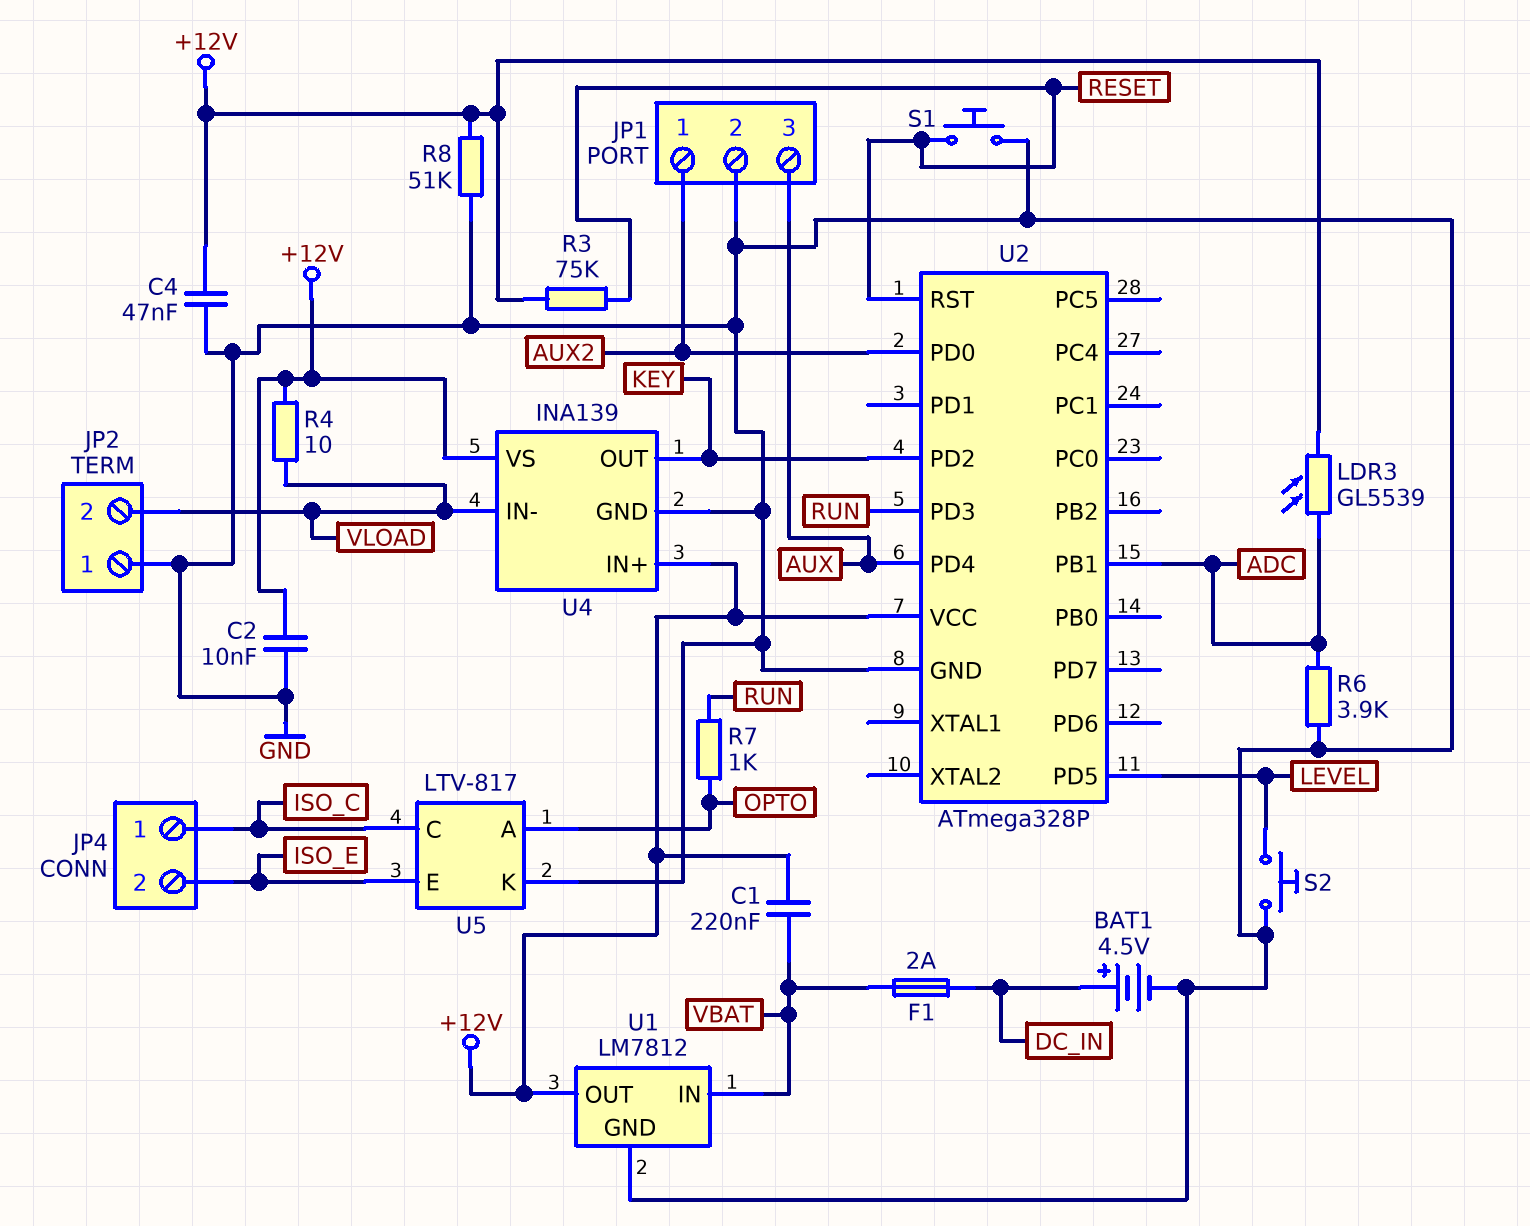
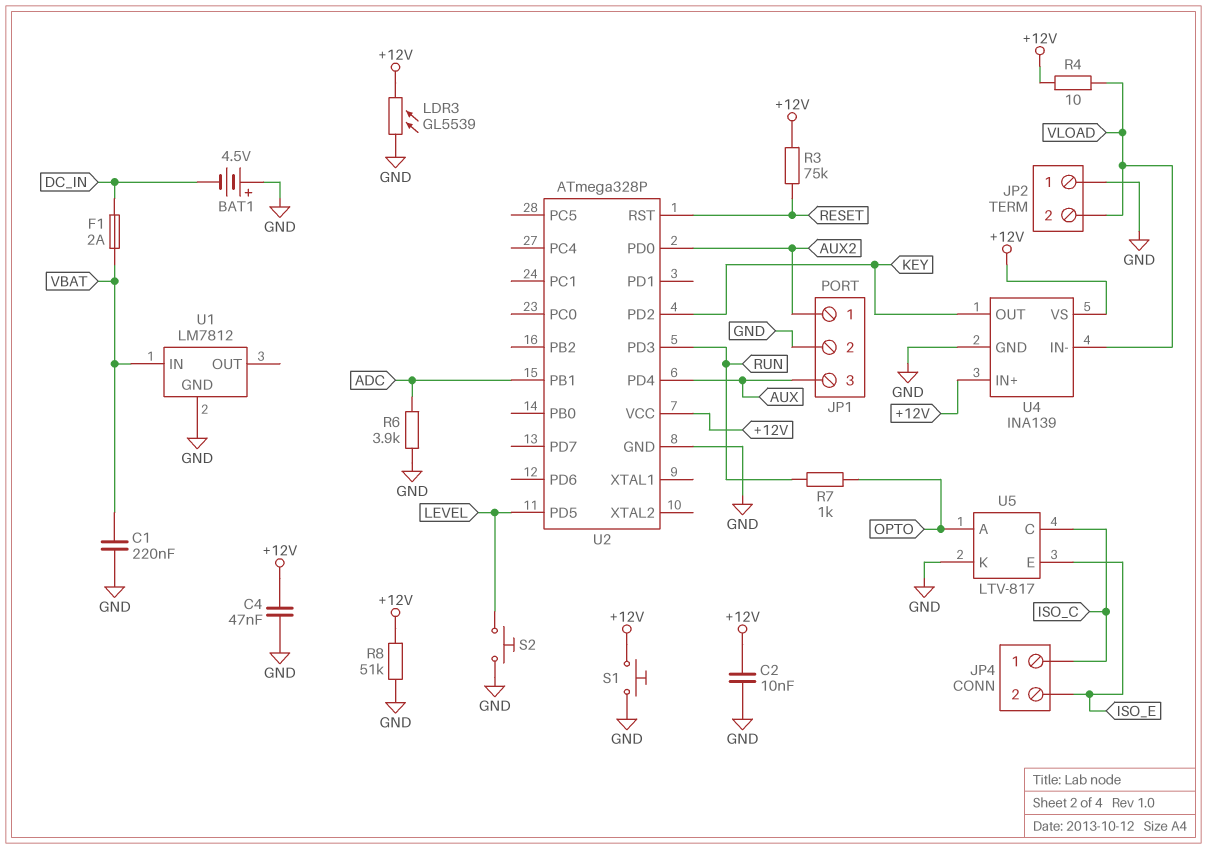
BAT1: 4.5V (plus DC_IN, minus GND) -> 4.5V (plus GND, minus DC_IN)
C1: 220nF (+12V, VBAT) -> 220nF (GND, VBAT)
LDR3: GL5539 (+12V, ADC) -> GL5539 (+12V, GND)
S1: button (GND, RESET) -> button (+12V, GND)
U1 pin OUT: +12V -> none

